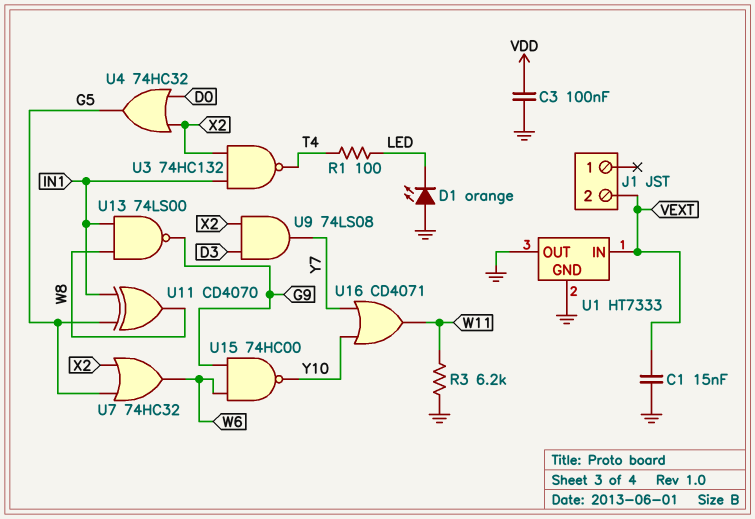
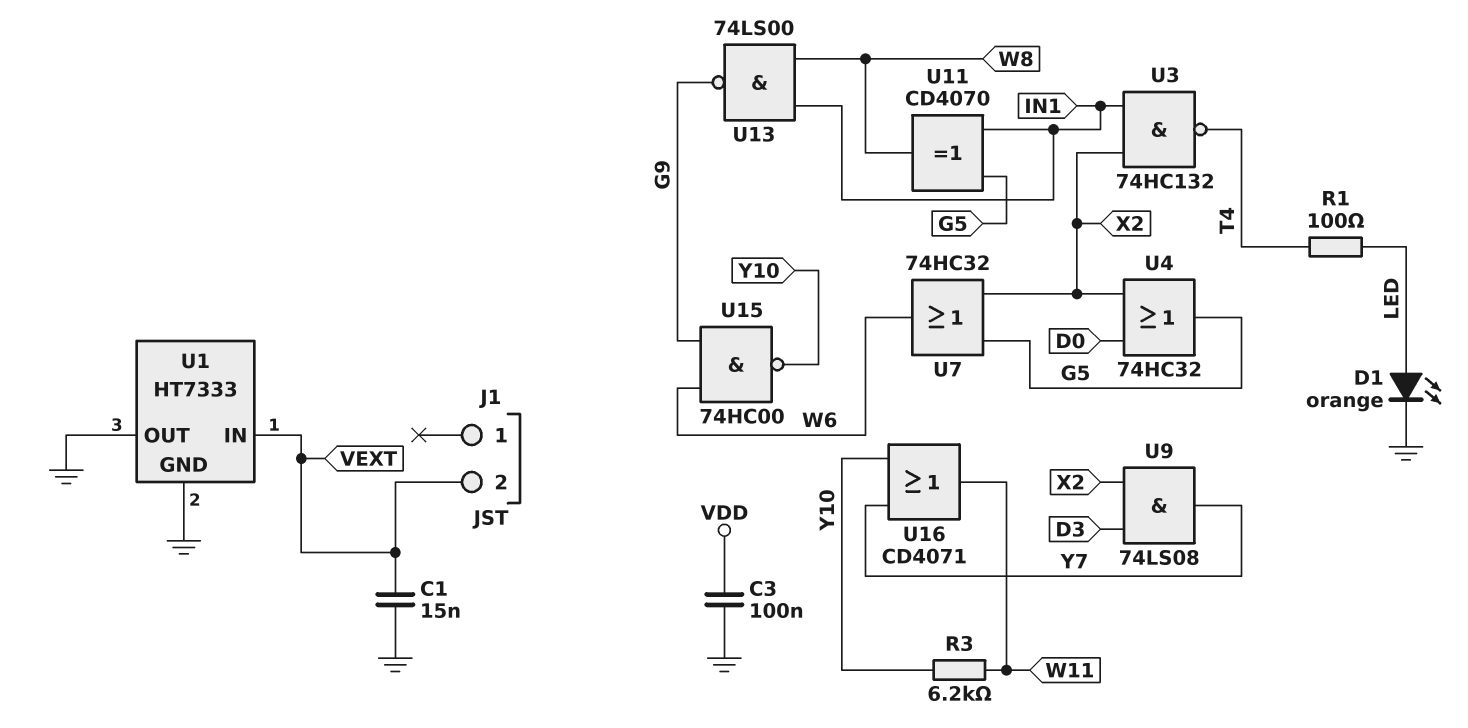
D1: LED orange (A GND, K LED) -> LED orange (A LED, K GND)
R3: 6.2k (GND, W11) -> 6.2k (W11, Y10)

